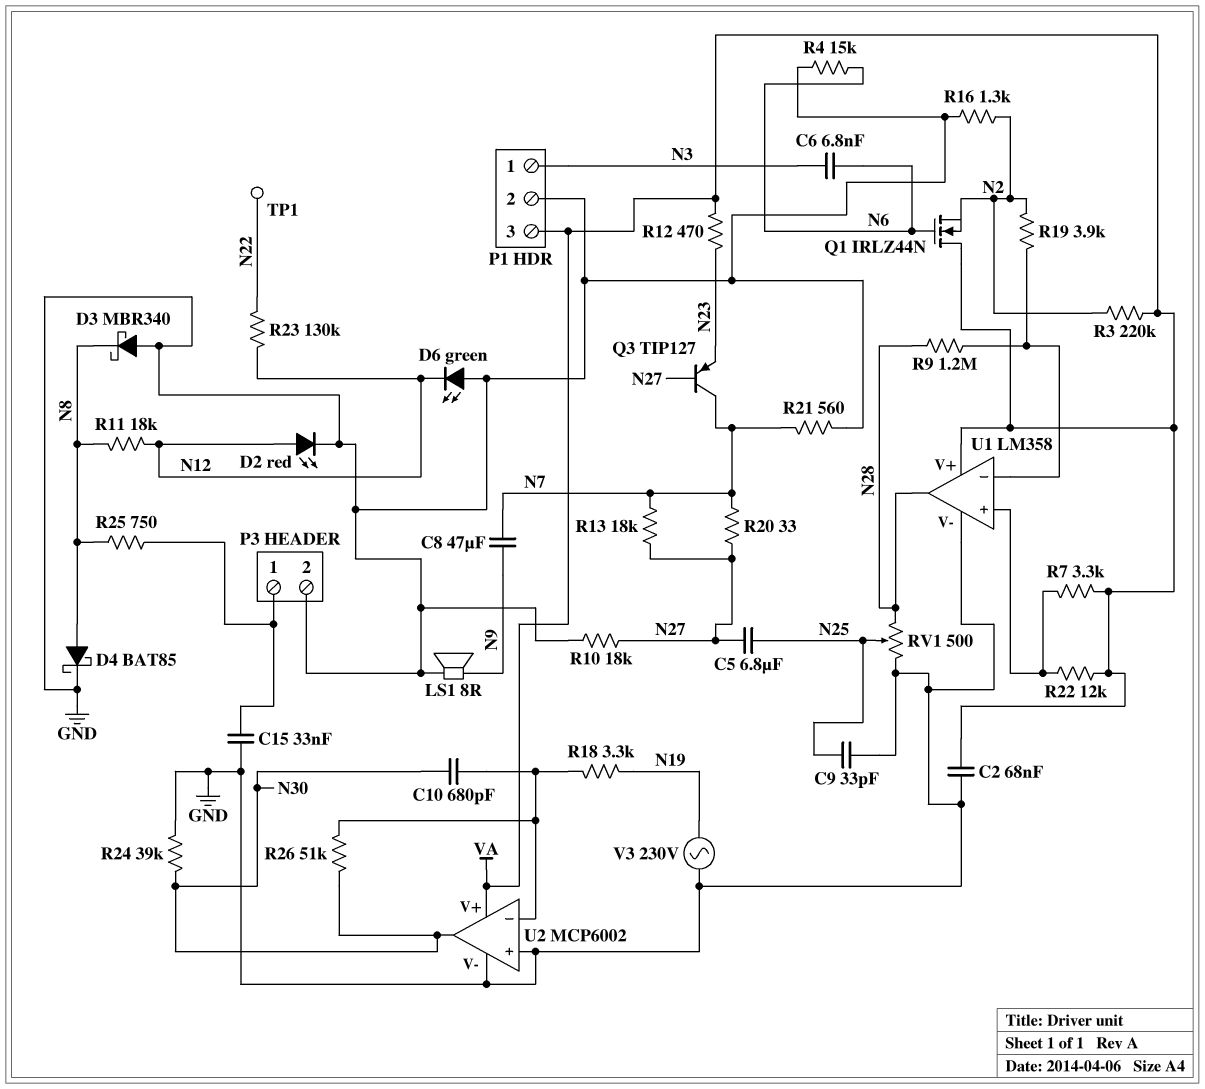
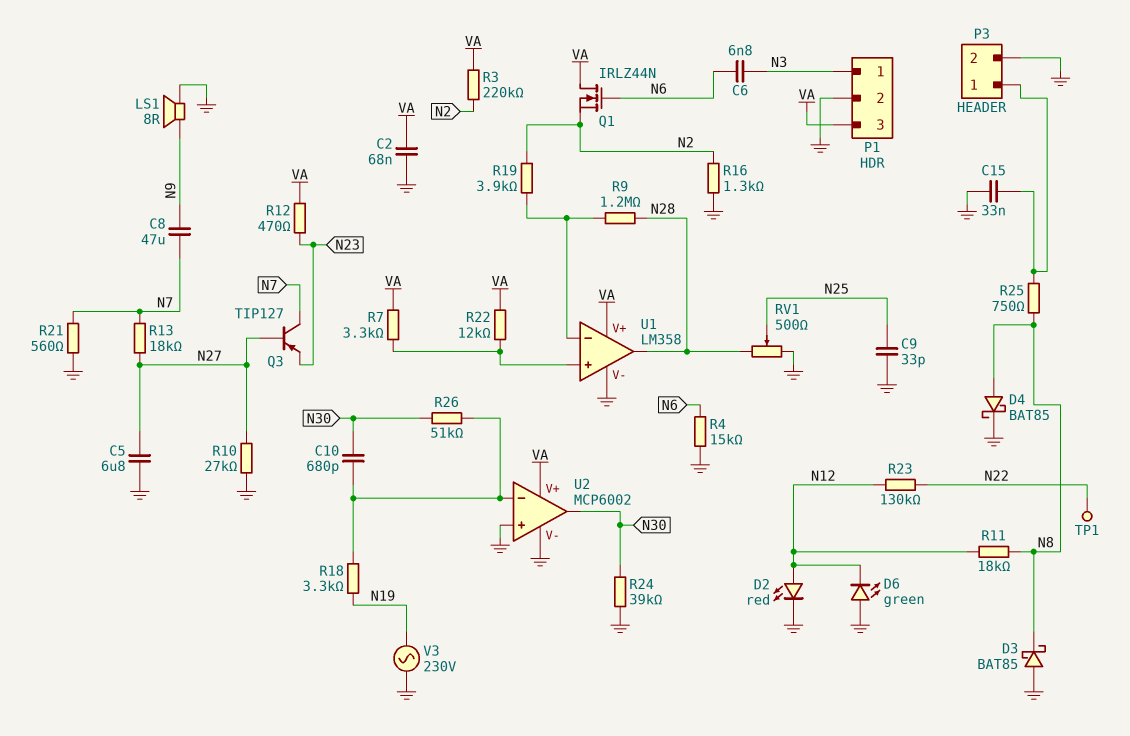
C5: 6.8uF (N25, N27) -> 6.8uF (GND, N27)
D3: schottky MBR340 (A GND, K N8) -> schottky BAT85 (A GND, K N8)
R10: 18k (GND, N27) -> 27k (GND, N27)
R20: 33 (N7, N27) -> none

